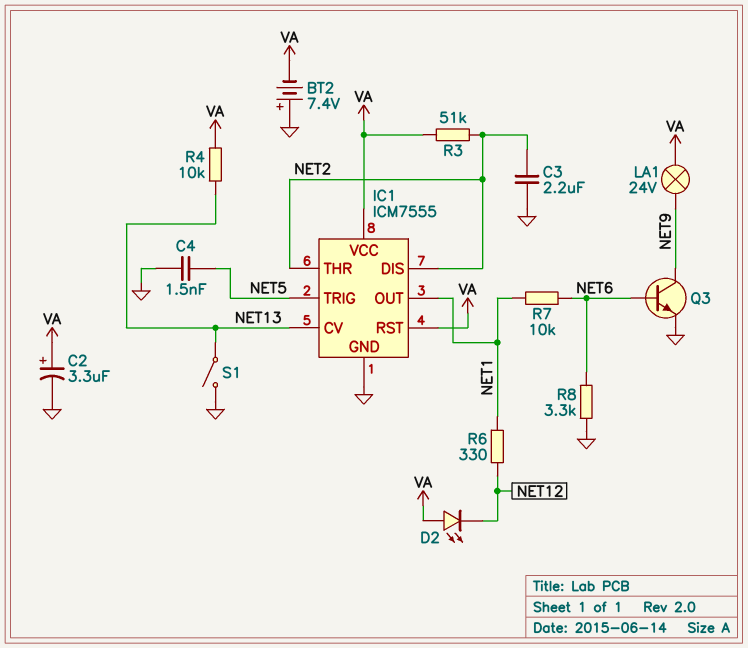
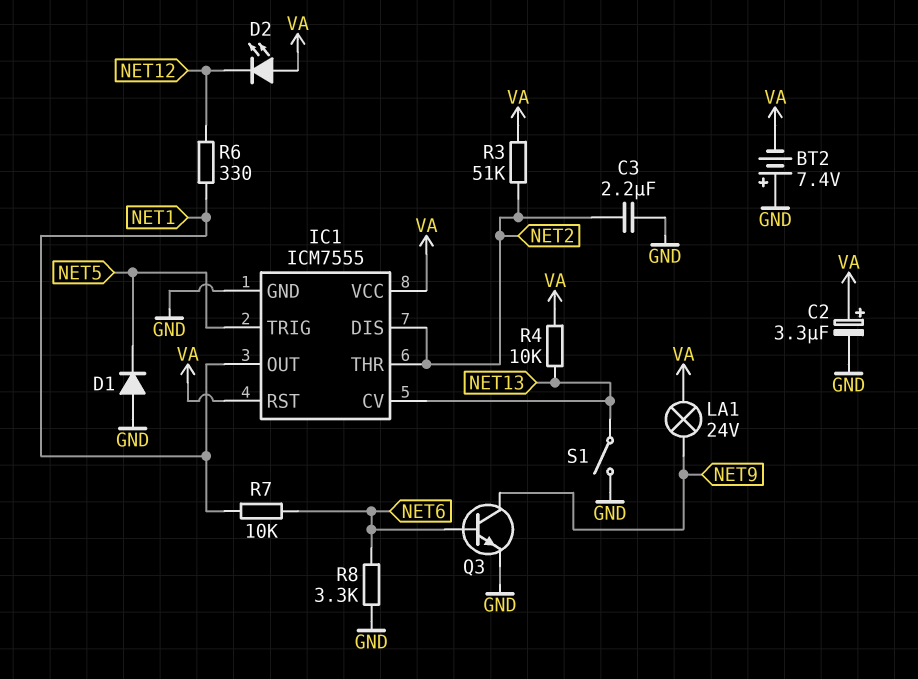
C4: 1.5nF (GND, NET5) -> none
D1: none -> diode (A GND, K NET5)

